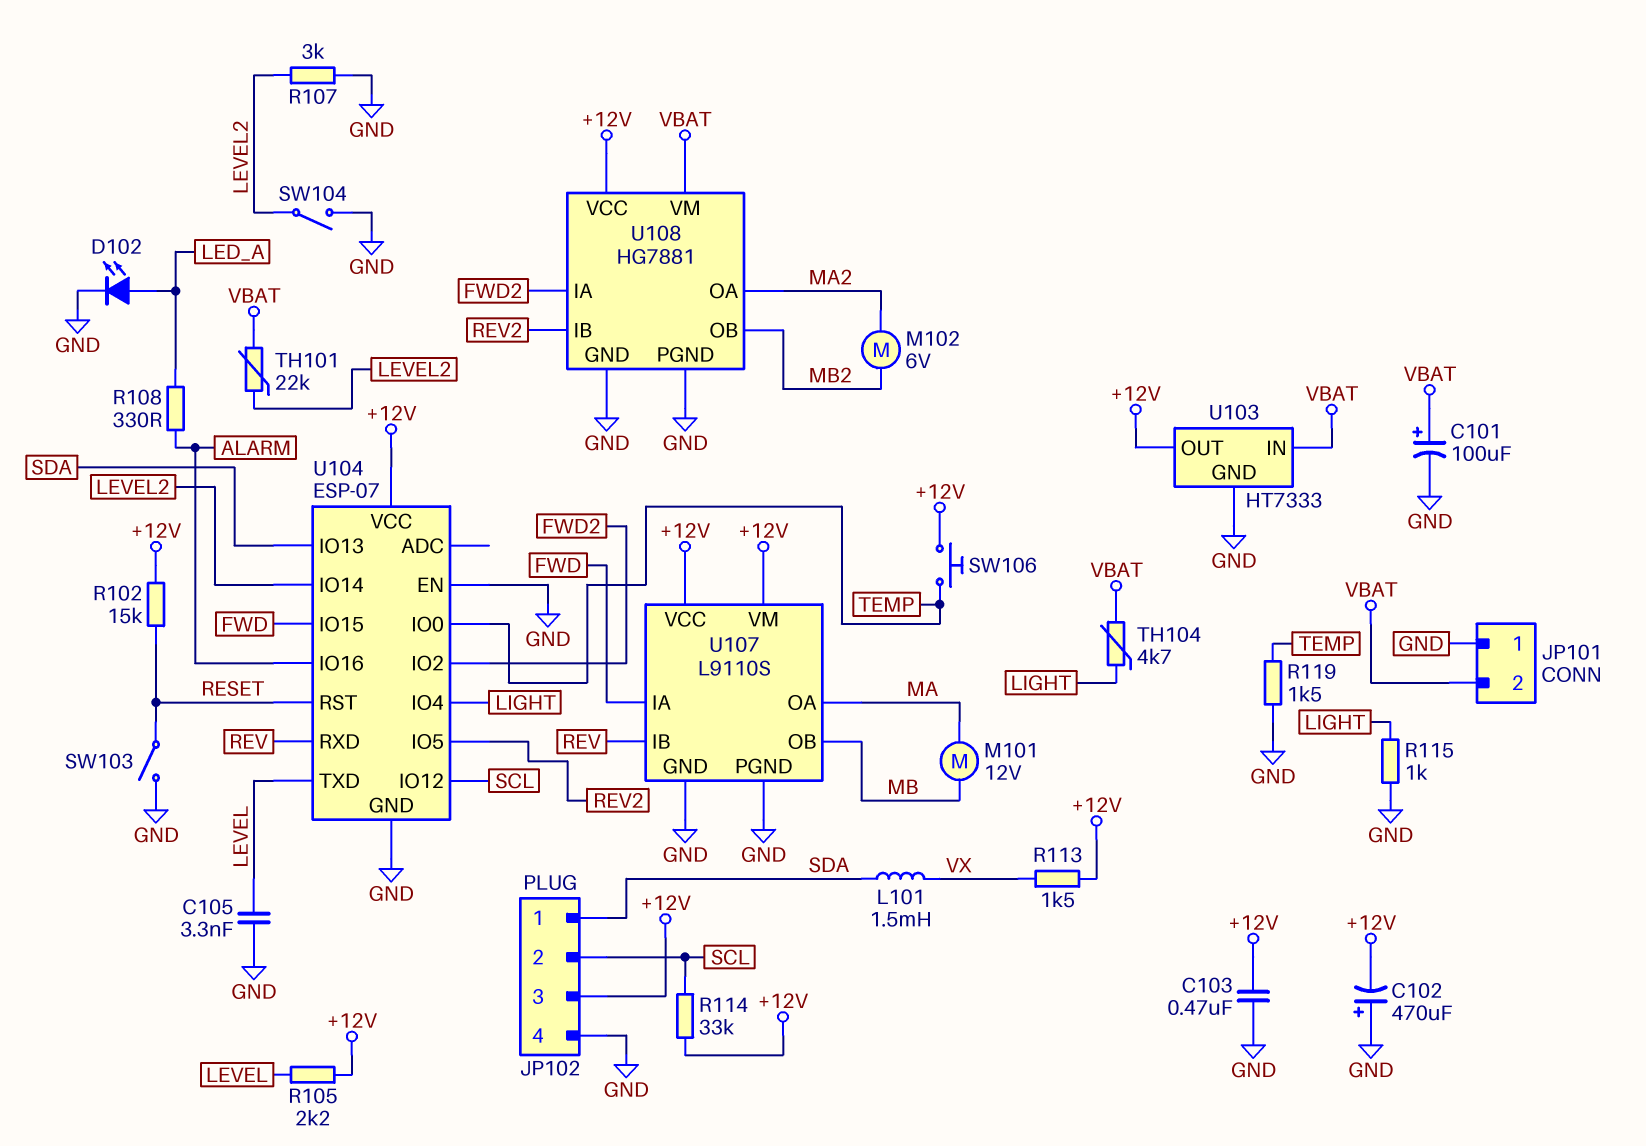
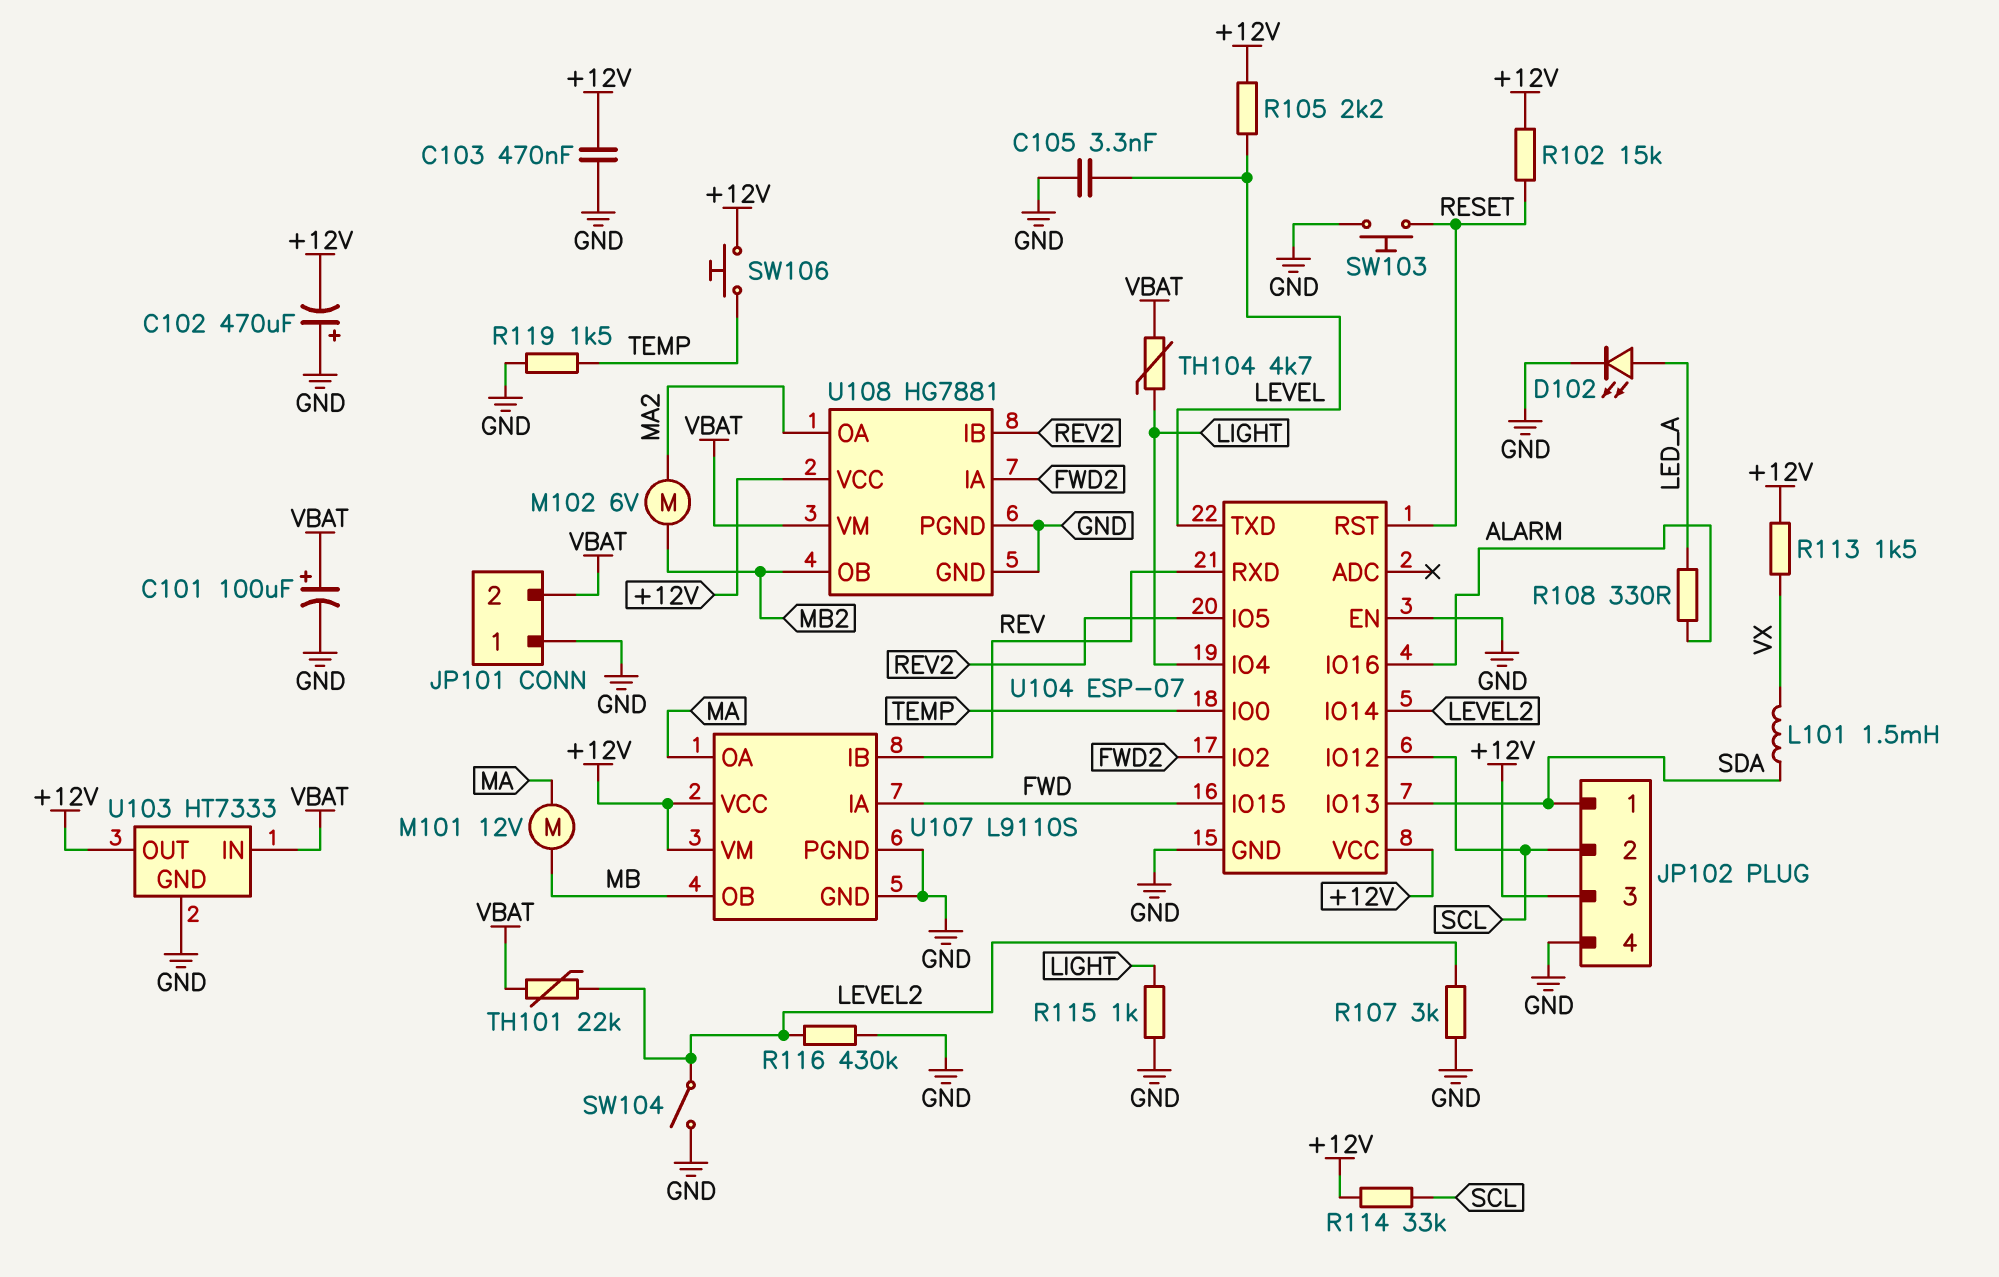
R116: none -> 430k (GND, LEVEL2)
SW103: switch (GND, RESET) -> button (GND, RESET)

